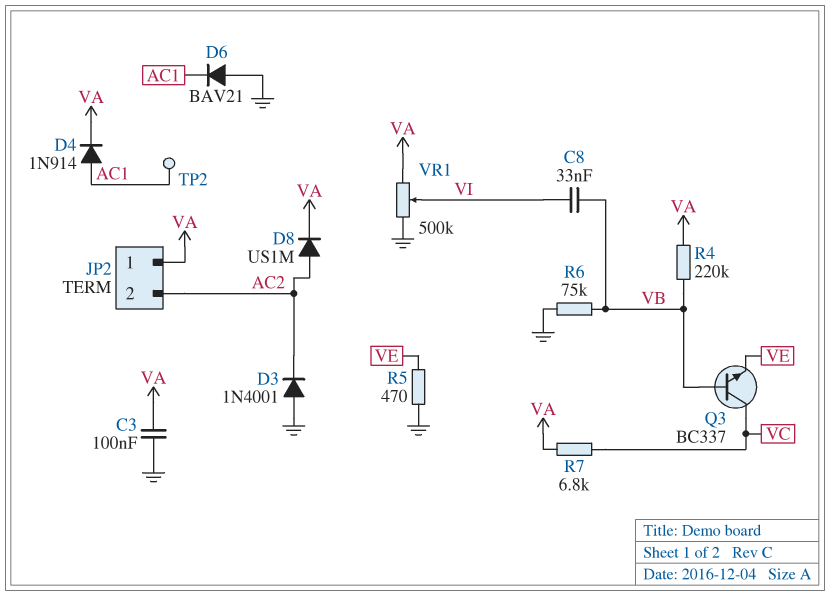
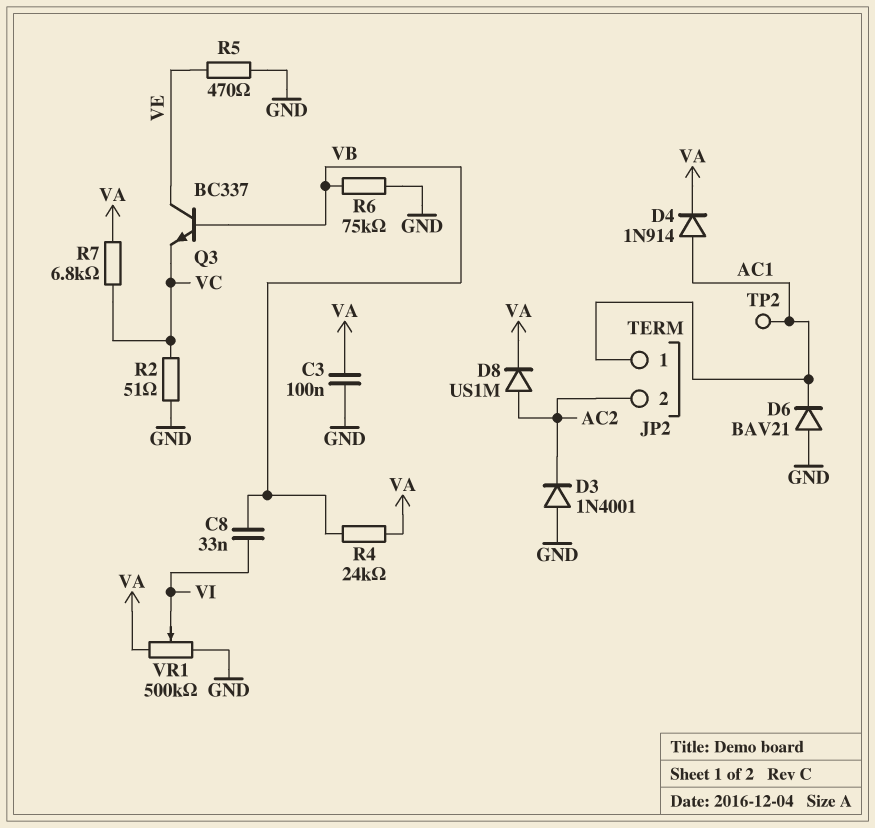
JP2 pin 1: VA -> AC1
Q3: NPN BC337 (B VB, C VC, E VE) -> NPN BC337 (B VB, C VE, E VC)
R2: none -> 51 (GND, VC)
R4: 220k (VA, VB) -> 24k (VA, VB)

